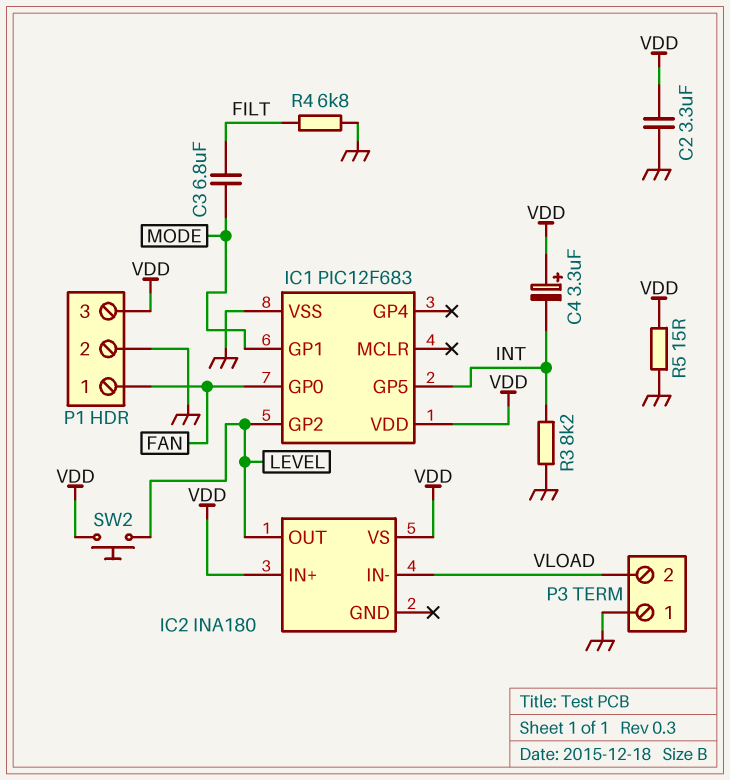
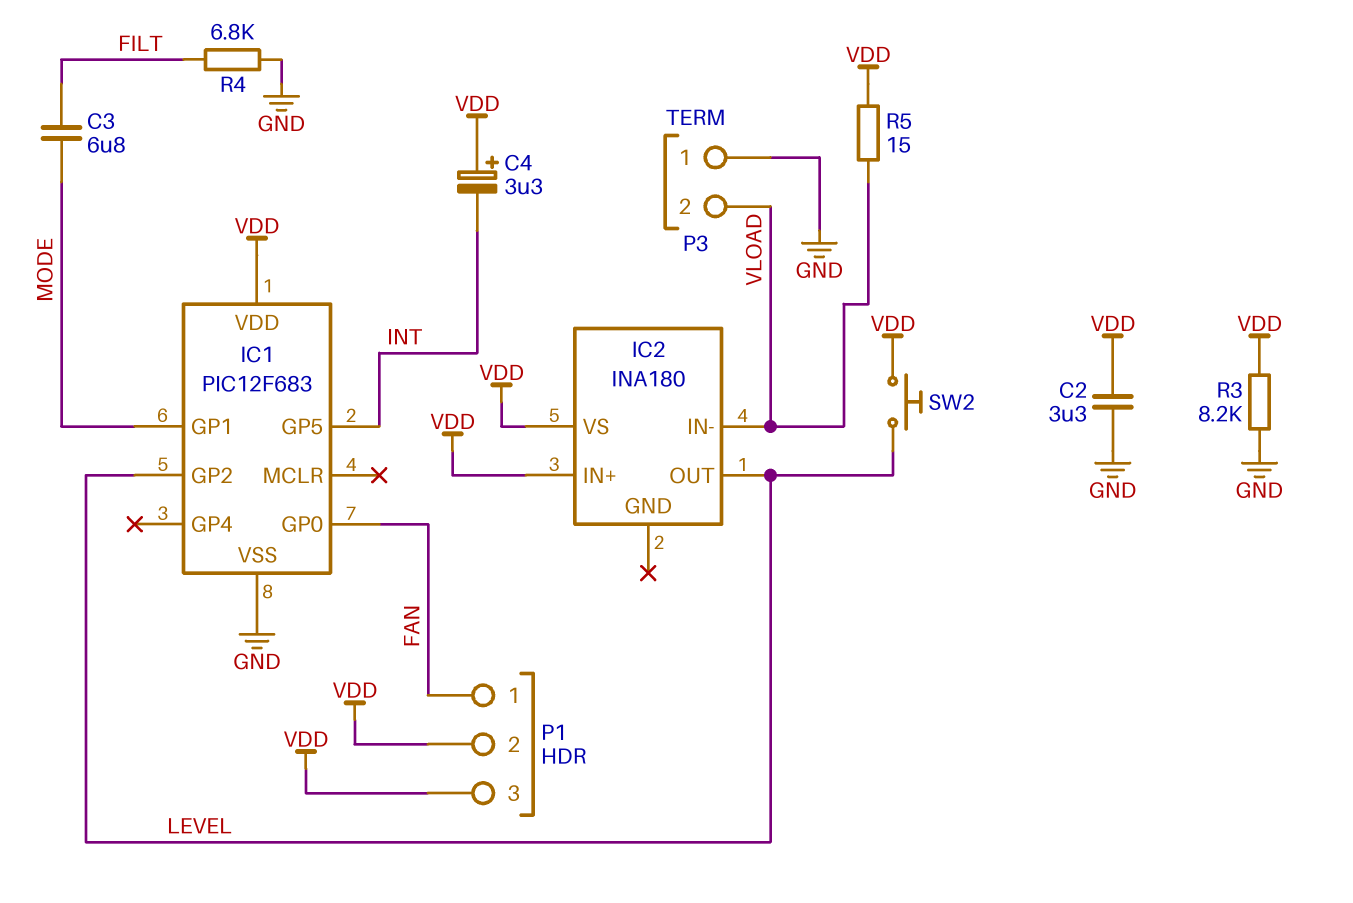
P1 pin 2: GND -> VDD
R3: 8.2k (GND, INT) -> 8.2k (GND, VDD)
R5: 15 (GND, VDD) -> 15 (VDD, VLOAD)

